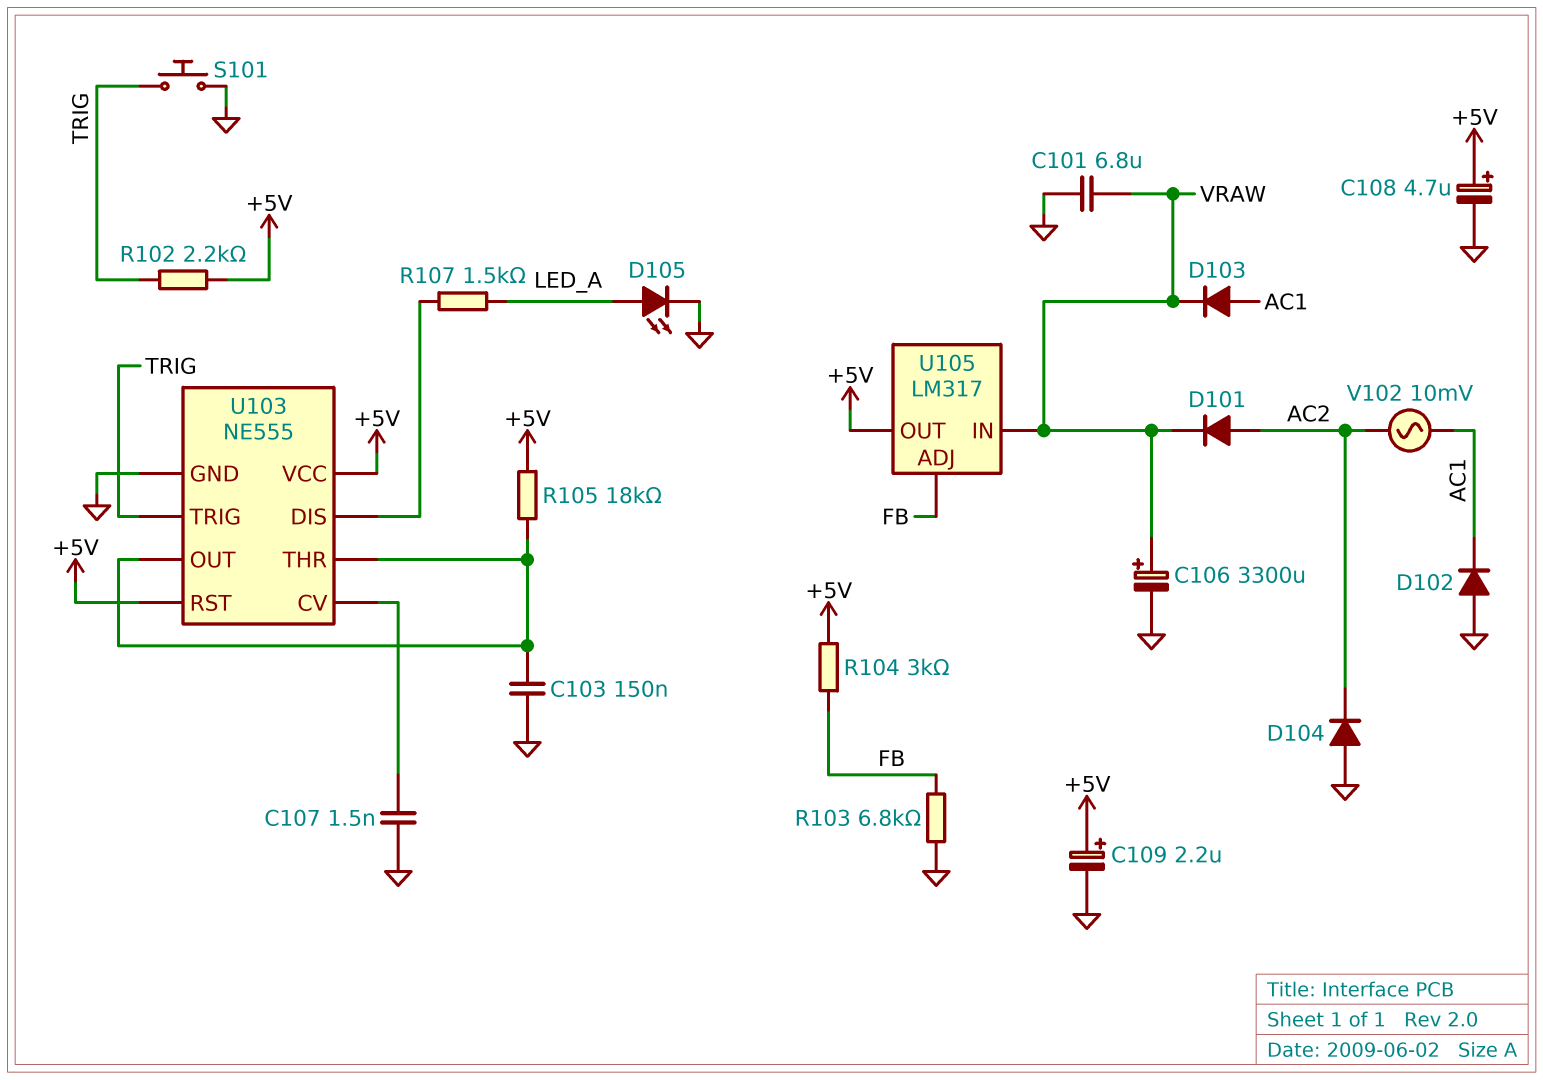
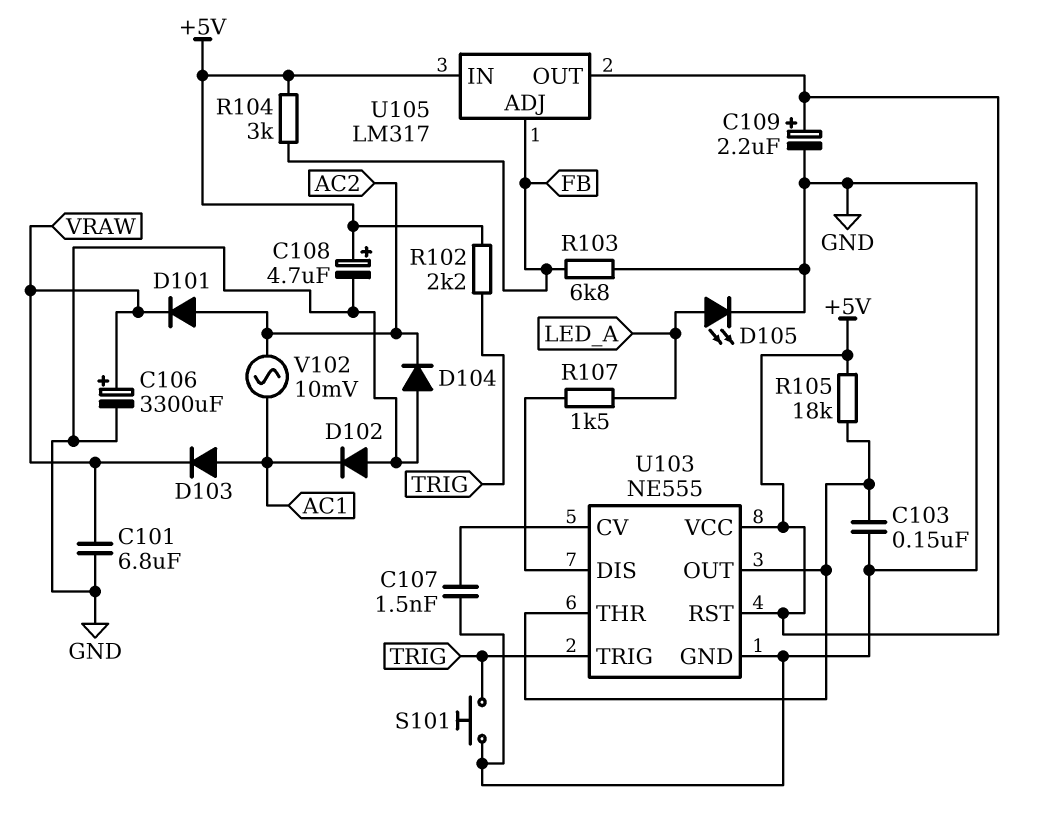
U105 pin IN: VRAW -> +5V

